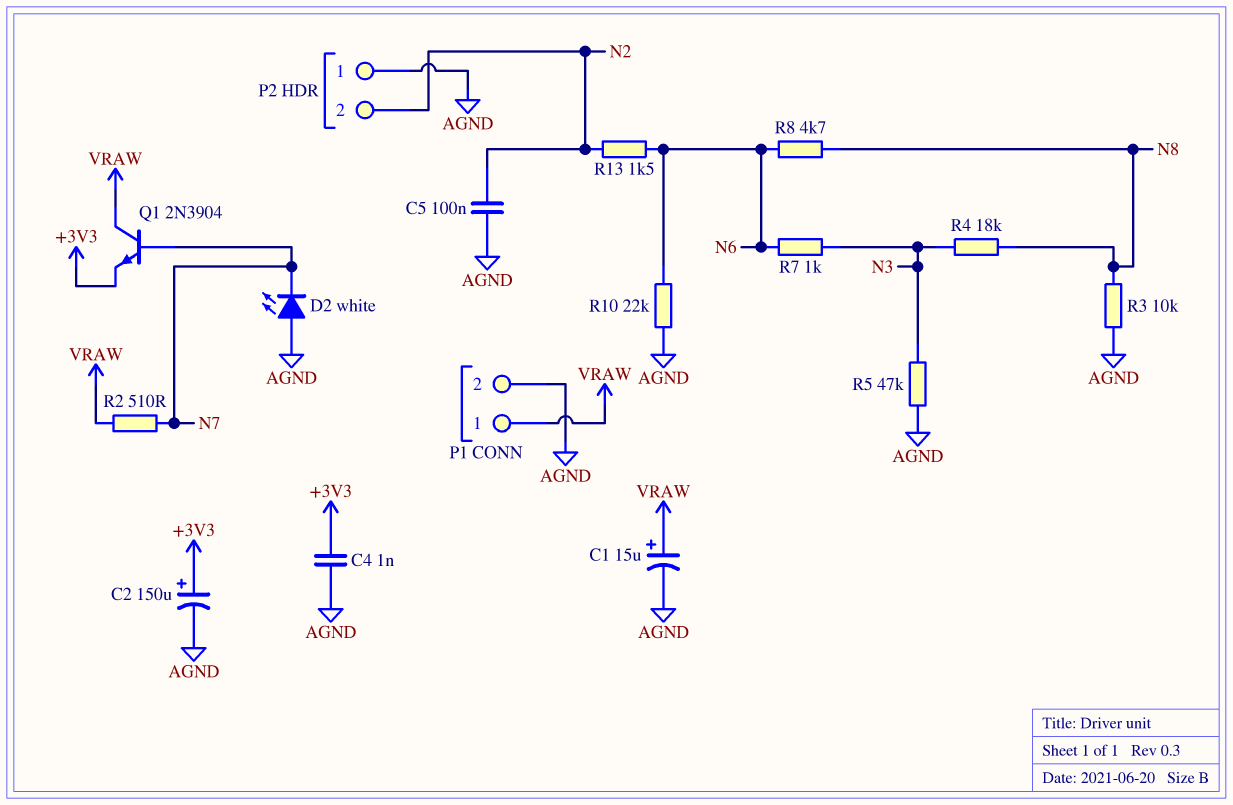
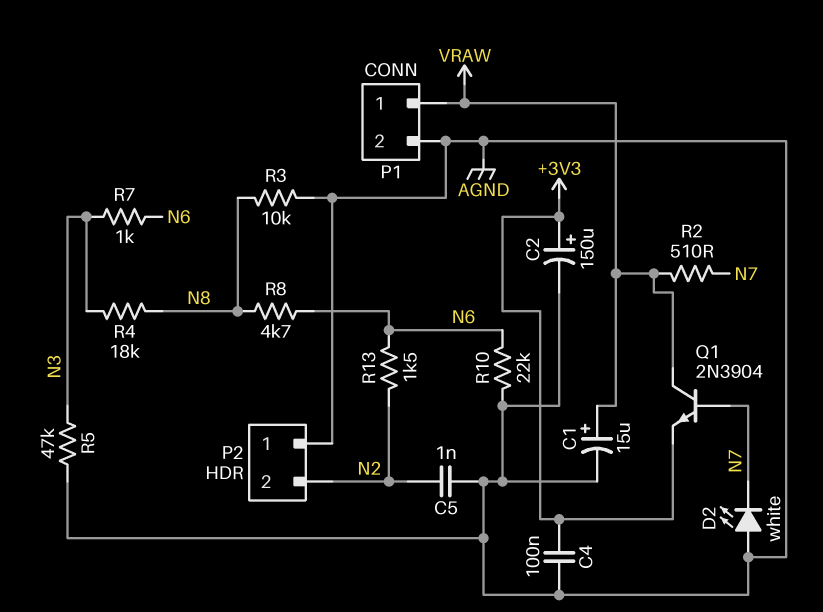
C4: 1nF (+3V3, AGND) -> 100nF (+3V3, AGND)
C5: 100nF (AGND, N2) -> 1nF (AGND, N2)

